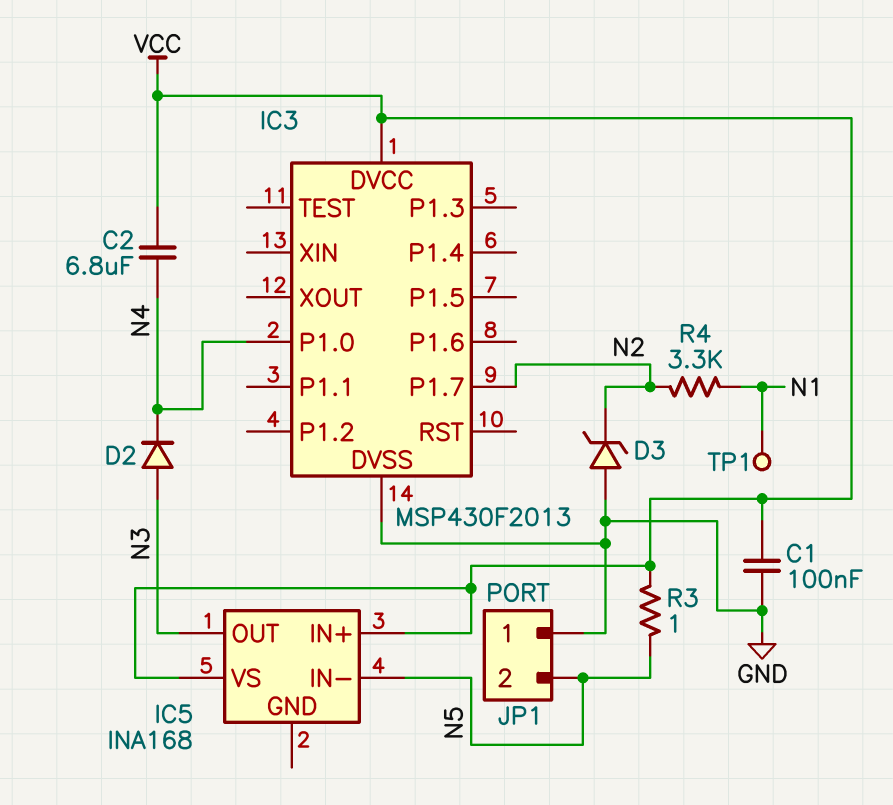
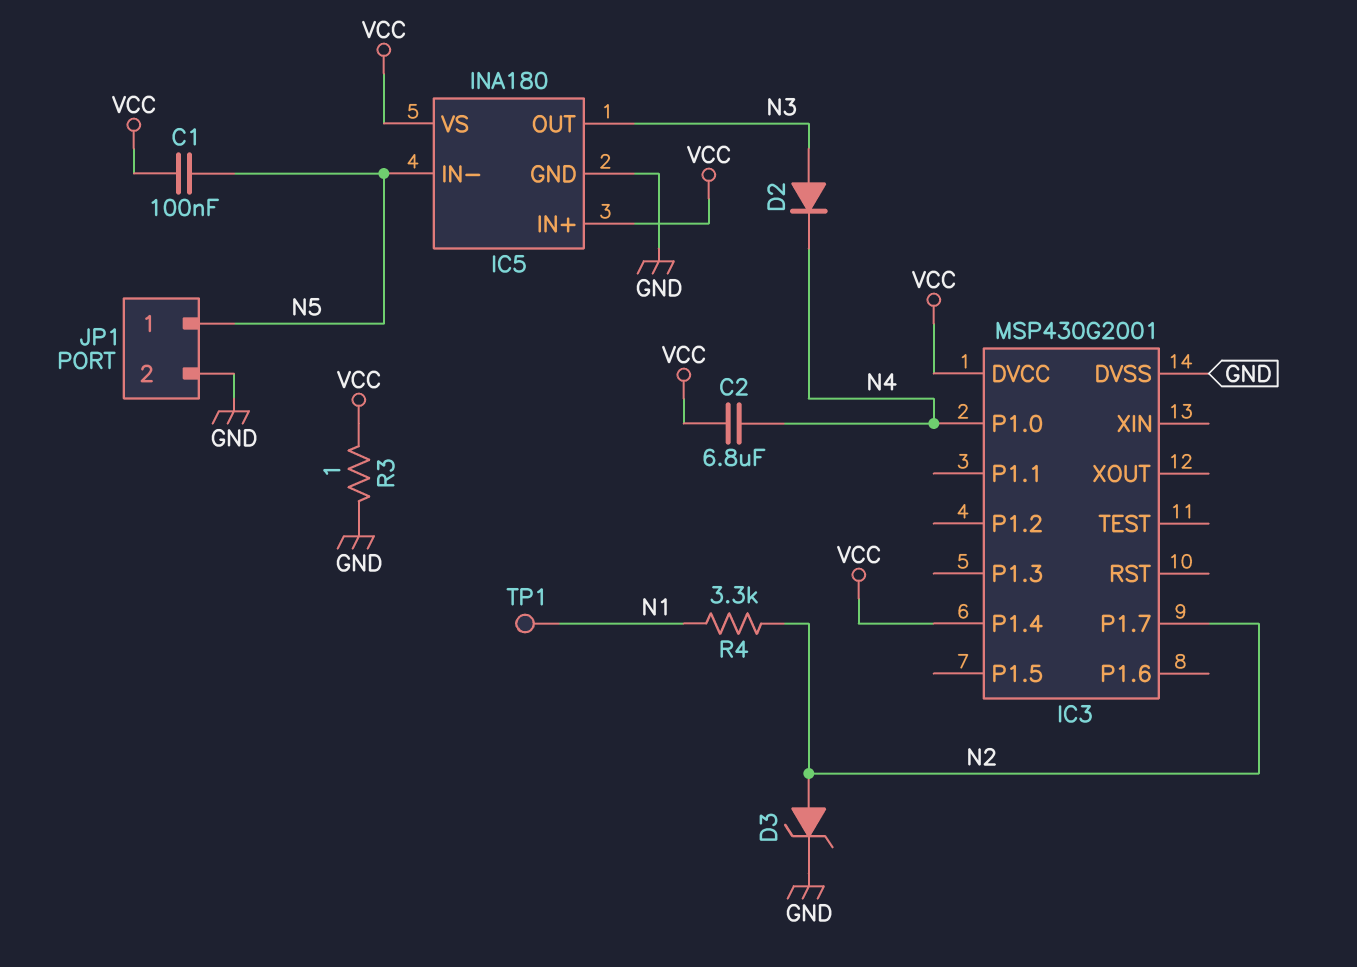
C1: 100nF (GND, VCC) -> 100nF (N5, VCC)
D3: zener (A GND, K N2) -> zener (A N2, K GND)
IC3: MSP430F2013 -> MSP430G2001
IC3 pin P1.4: none -> VCC
IC5: INA168 -> INA180
IC5 pin GND: none -> GND
JP1 pin 1: GND -> N5
JP1 pin 2: N5 -> GND
R3: 1 (N5, VCC) -> 1 (GND, VCC)

